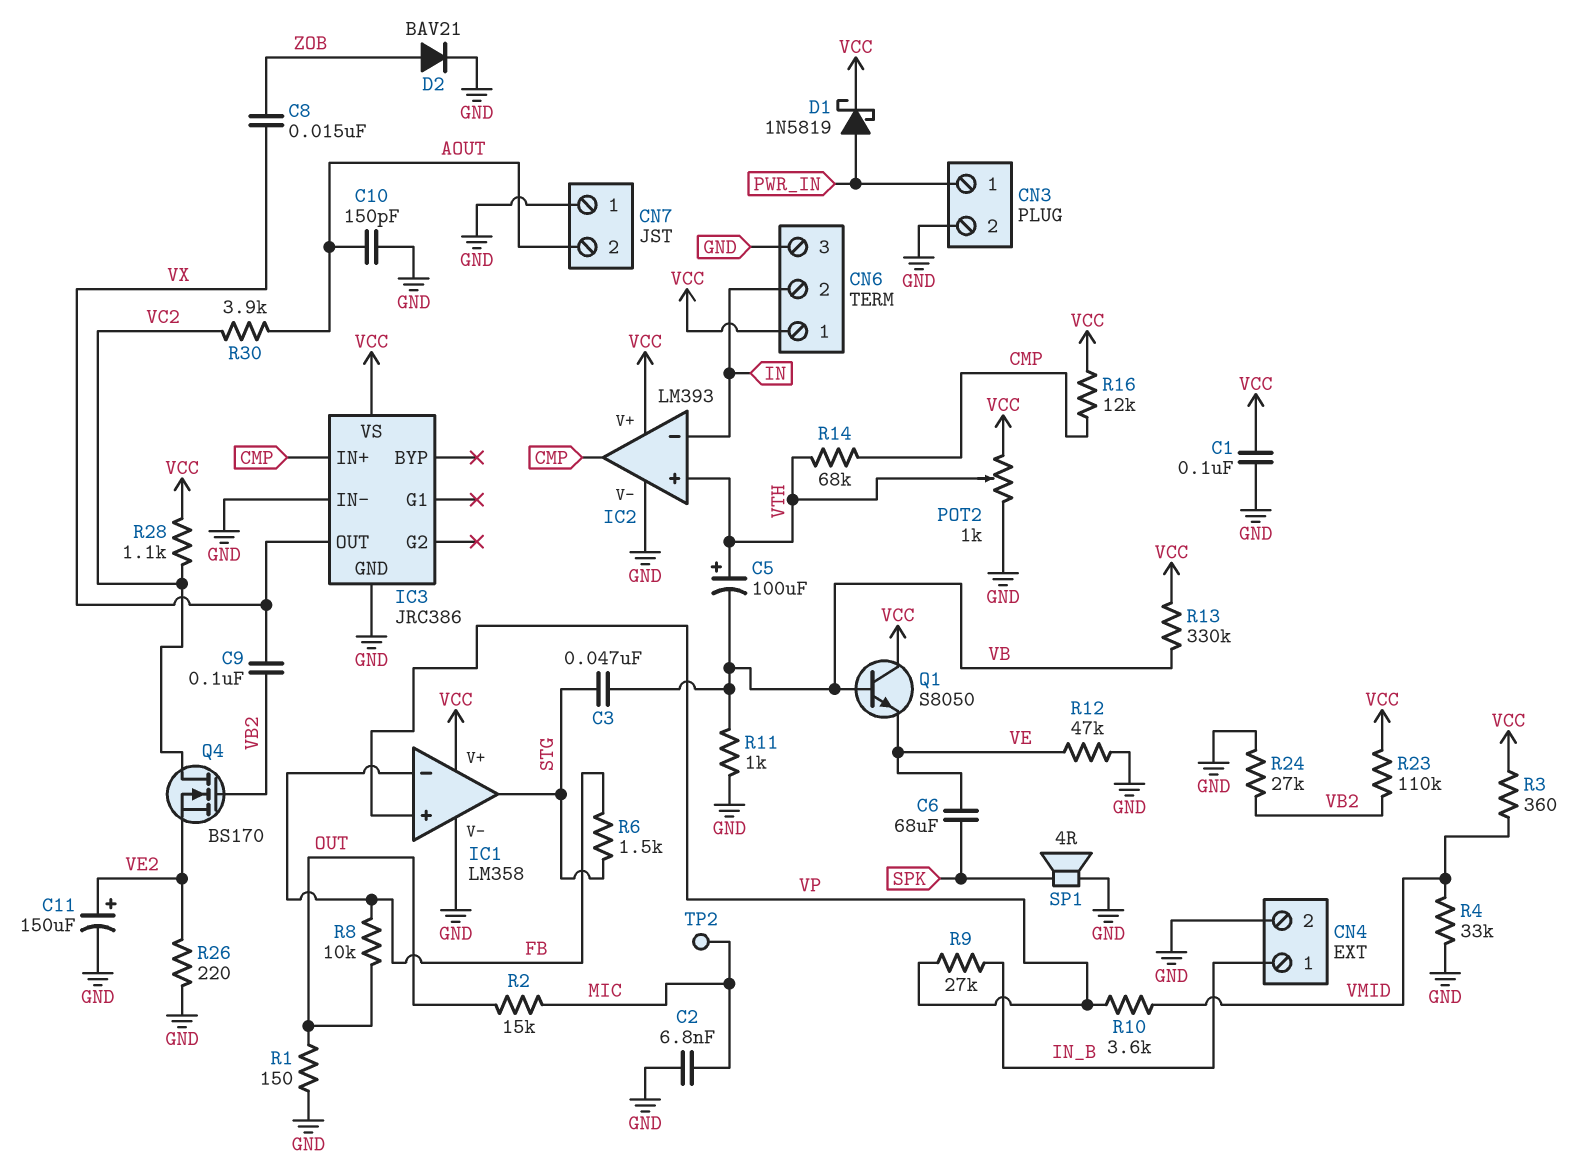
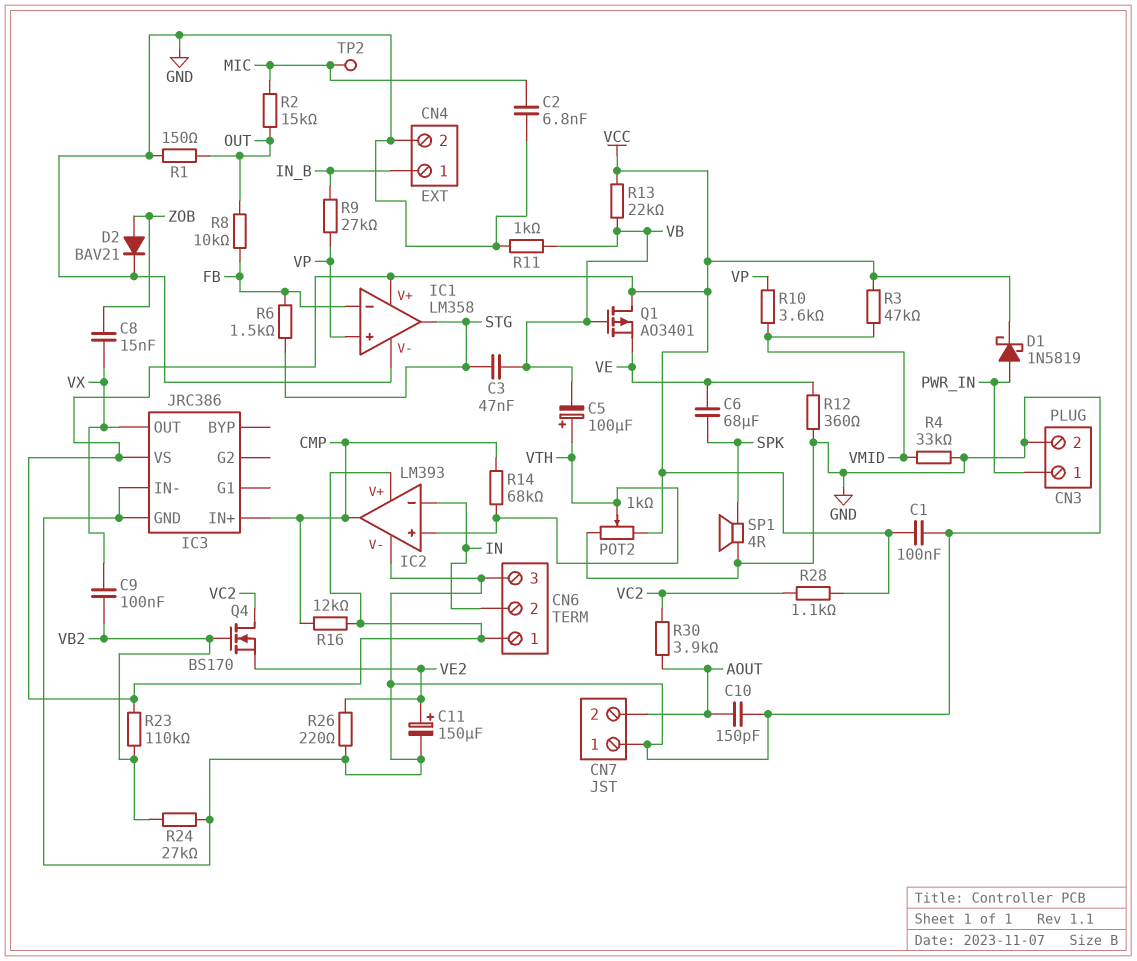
Q1: NPN S8050 (B VB, C VCC, E VE) -> PMOS AO3401 (G VB, D VCC, S VE)
R3: 360 (VCC, VMID) -> 47k (VCC, VMID)
R12: 47k (GND, VE) -> 360 (GND, VE)
R13: 330k (VB, VCC) -> 22k (VB, VCC)

